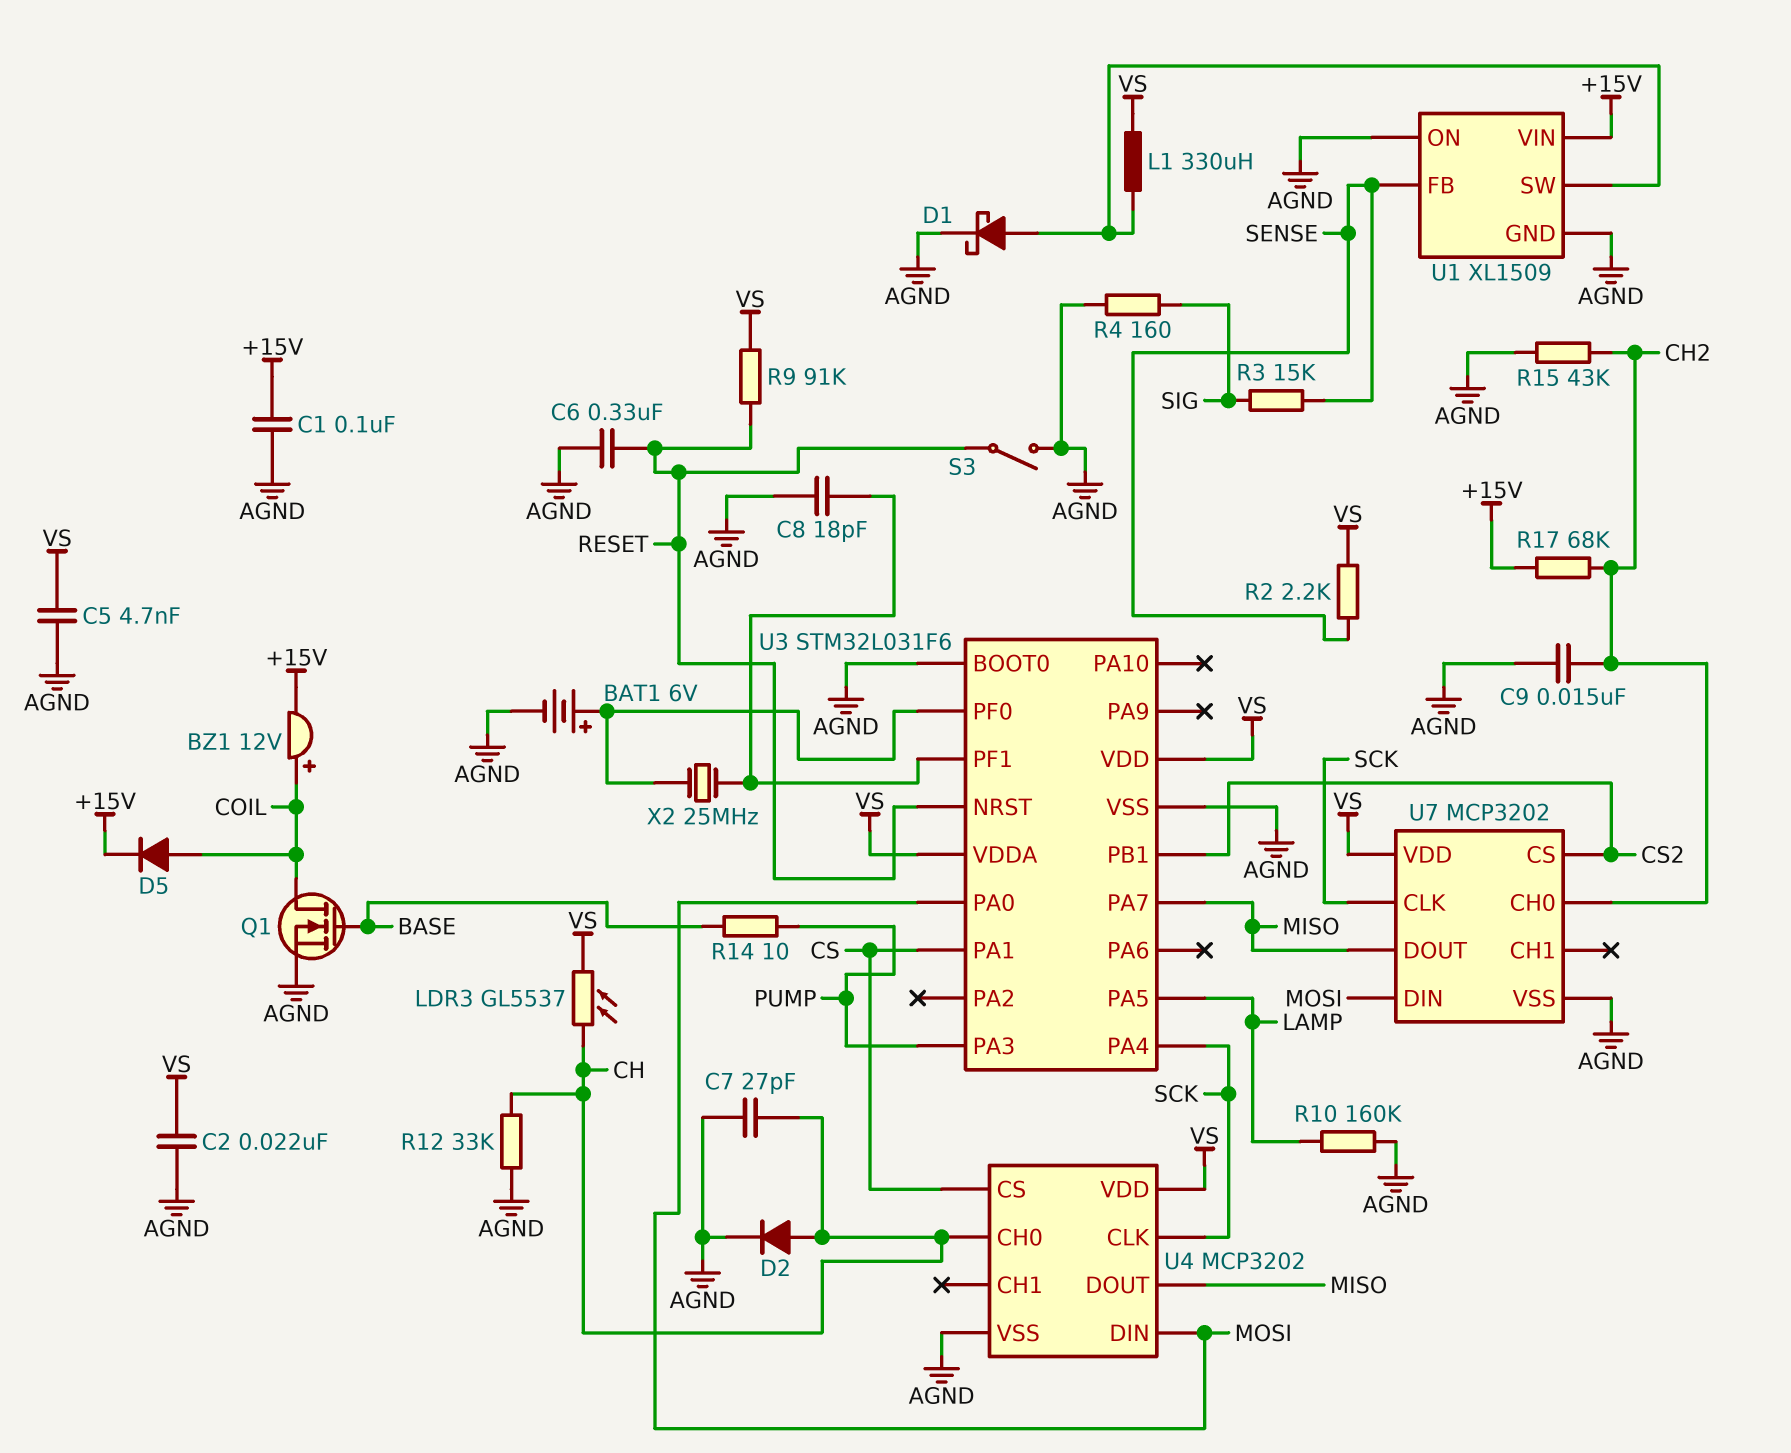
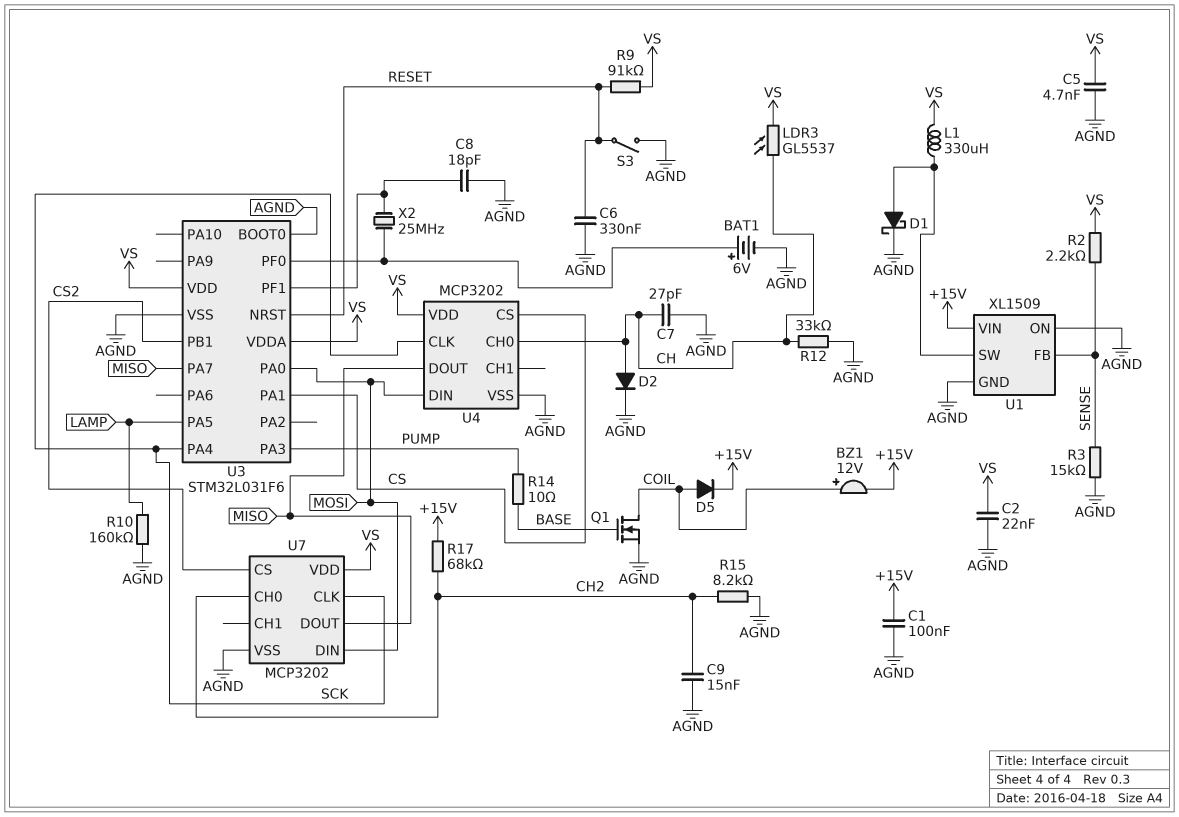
R3: 15k (SENSE, SIG) -> 15k (AGND, SENSE)
R4: 160 (AGND, SIG) -> none
R15: 43k (AGND, CH2) -> 8.2k (AGND, CH2)

